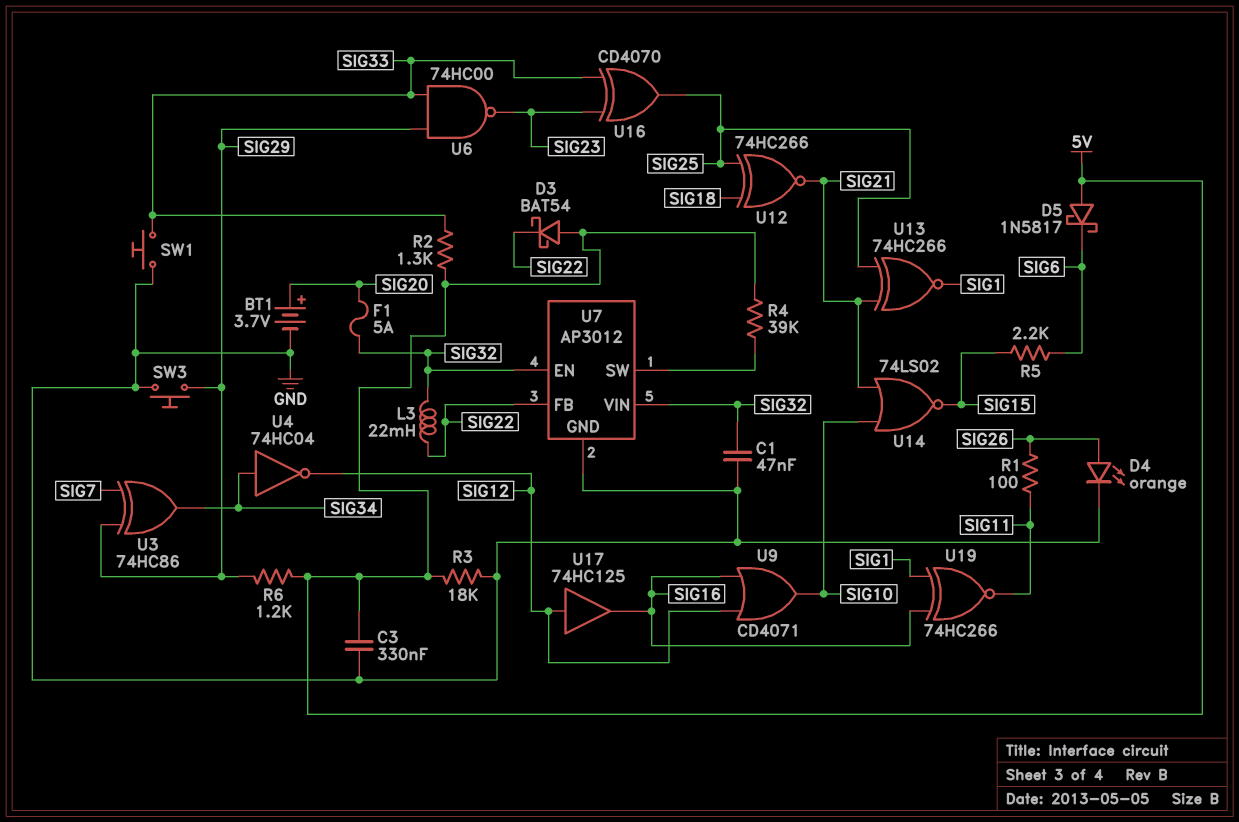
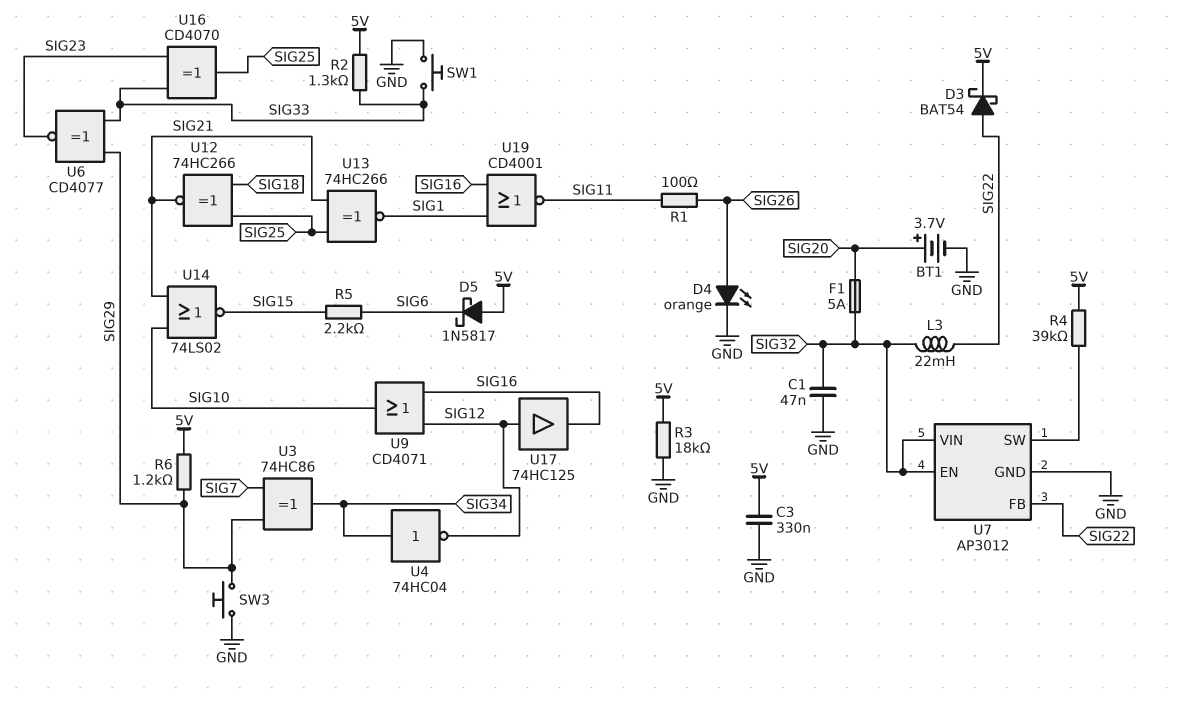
D3: schottky BAT54 (A 5V, K SIG22) -> schottky BAT54 (A SIG22, K 5V)
U6: NAND 74HC00 (in SIG29, in SIG33, out SIG23) -> XNOR CD4077 (in SIG29, in SIG33, out SIG23)
U19: XNOR 74HC266 (in SIG1, in SIG16, out SIG11) -> NOR CD4001 (in SIG1, in SIG16, out SIG11)

